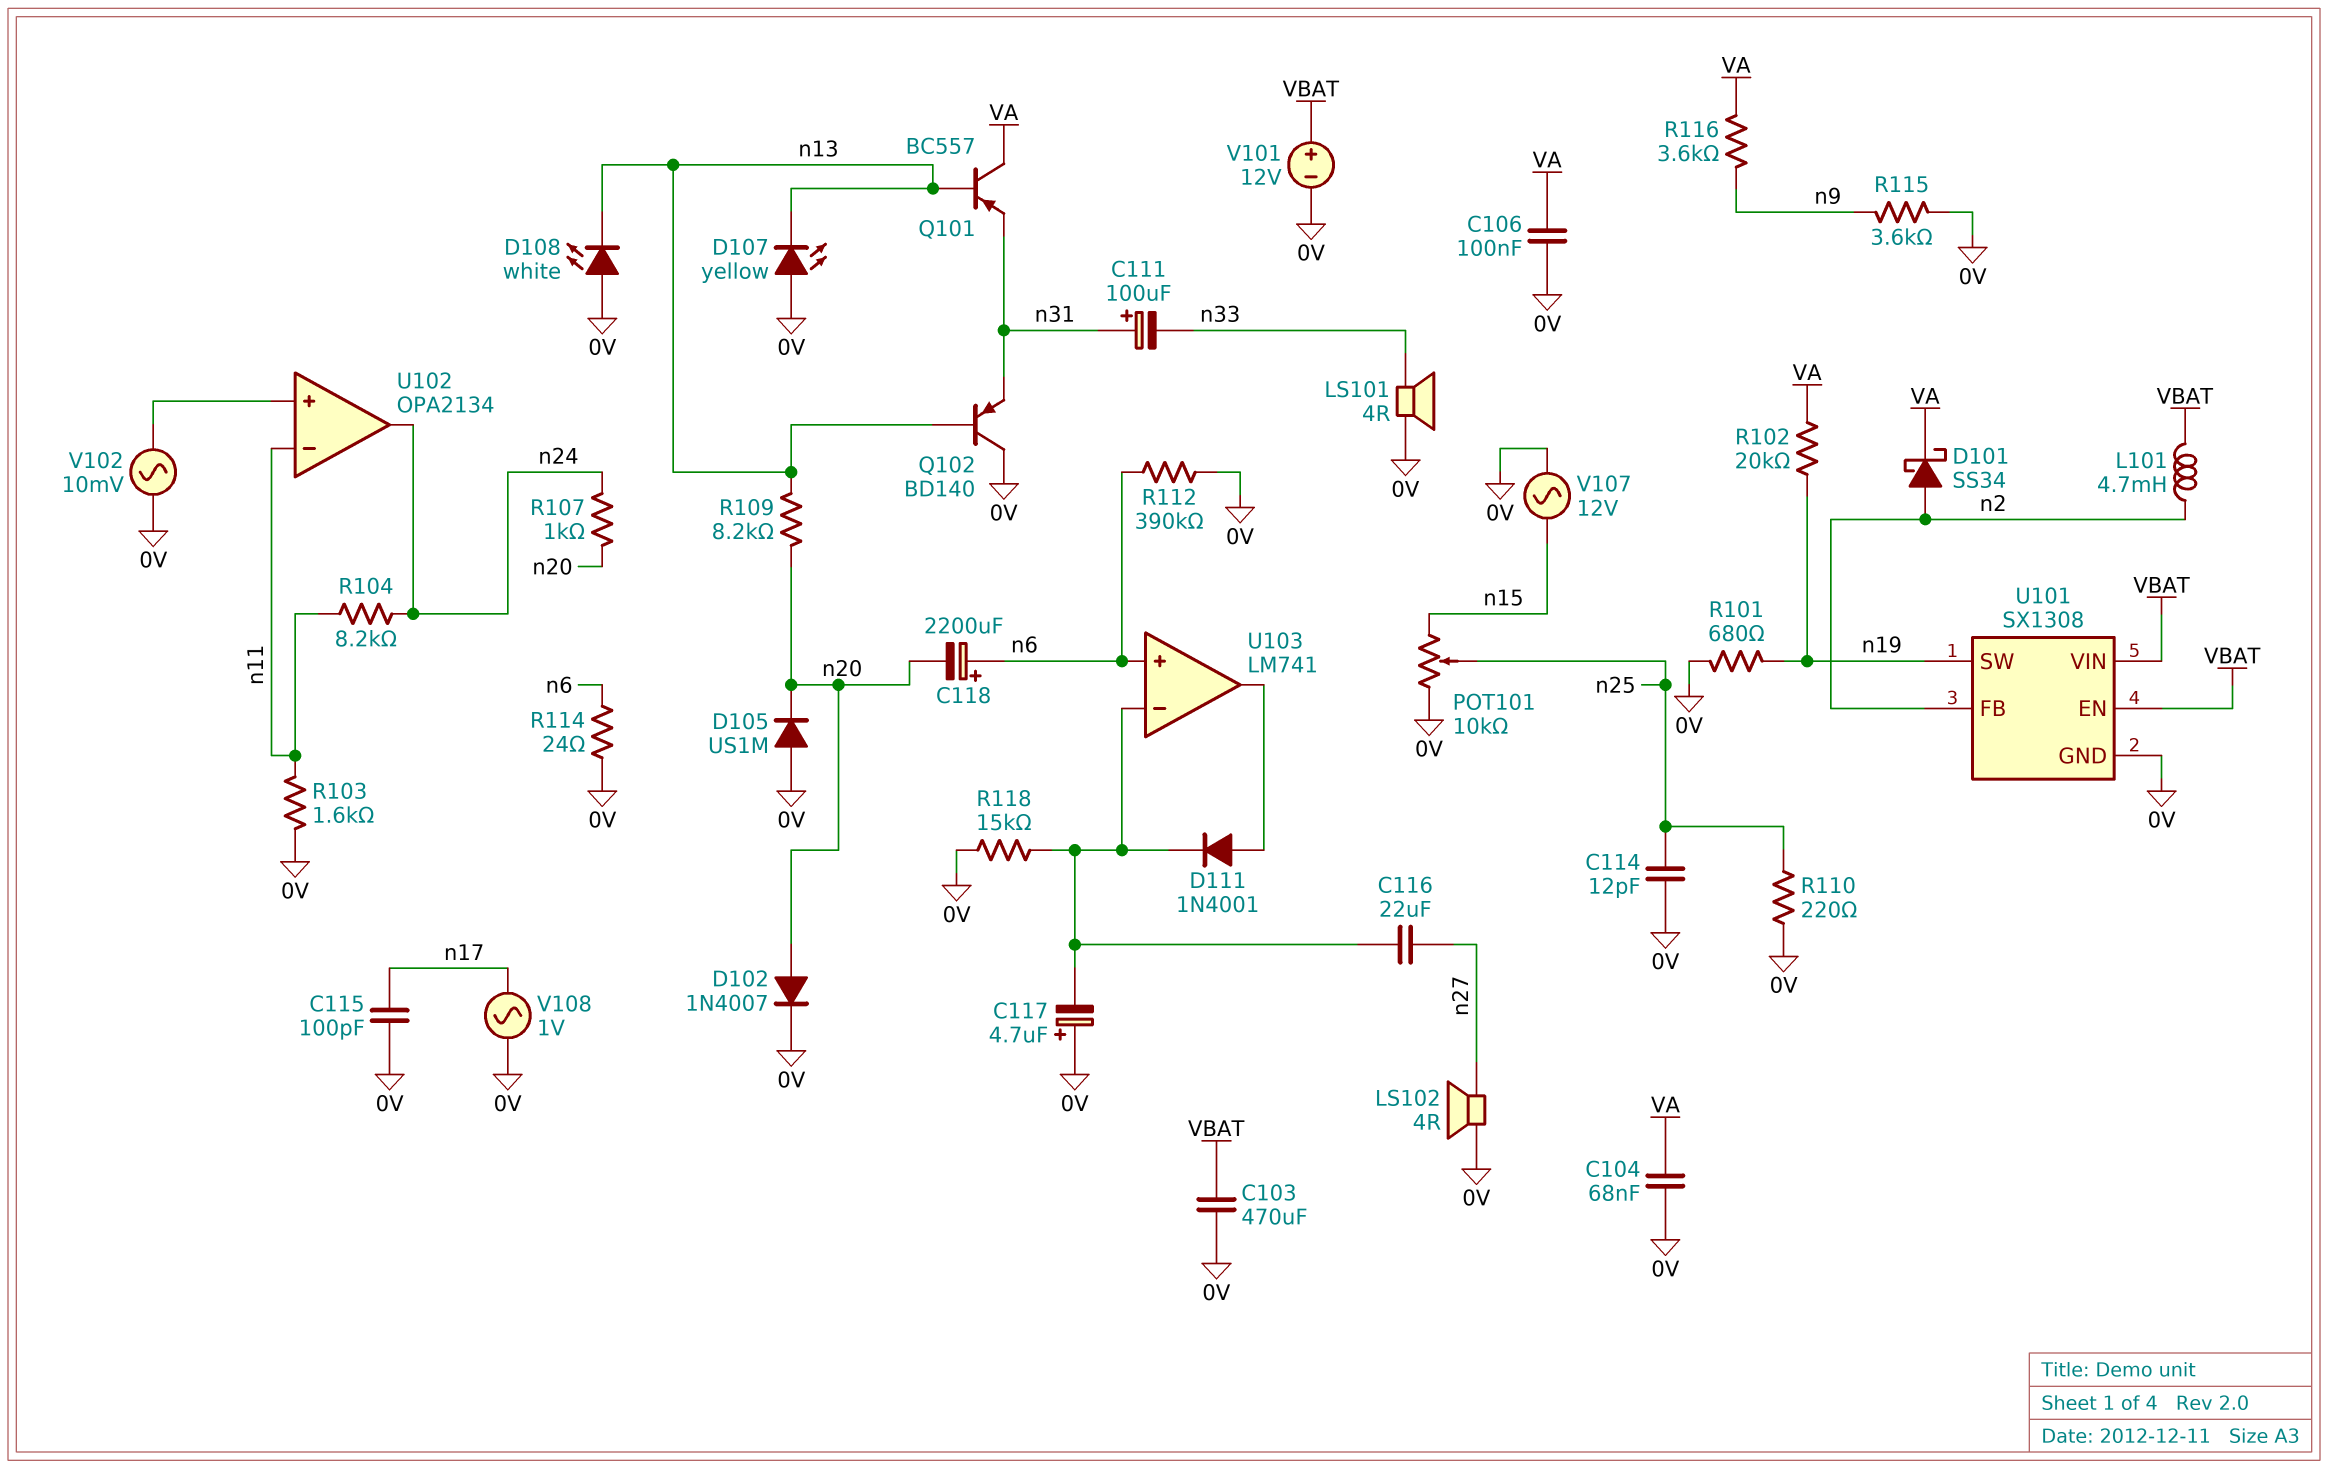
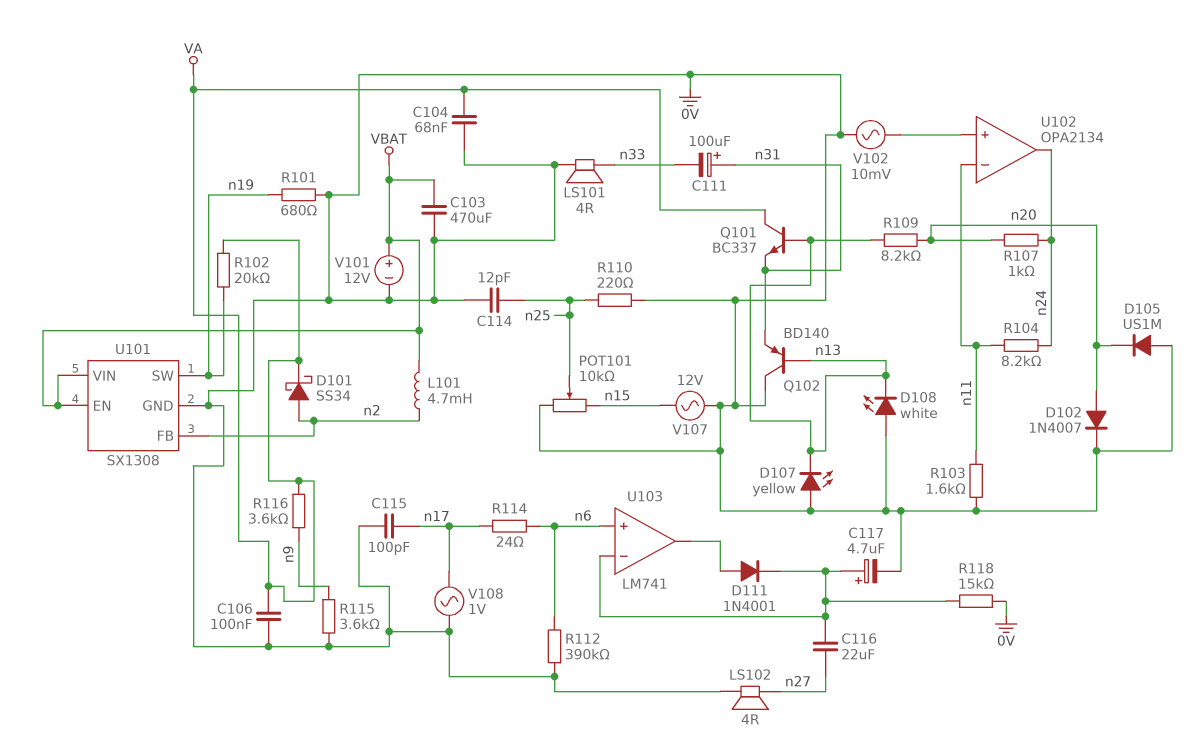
C117: 4.7uF (plus 0V, minus U103/in-) -> 4.7uF (plus U103/in-, minus 0V)
C118: 2200uF (plus n6, minus n20) -> none
Q101: PNP BC557 (B n13, C VA, E n31) -> NPN BC337 (B n13, C VA, E n31)
R114: 24 (0V, n6) -> 24 (n6, n17)

